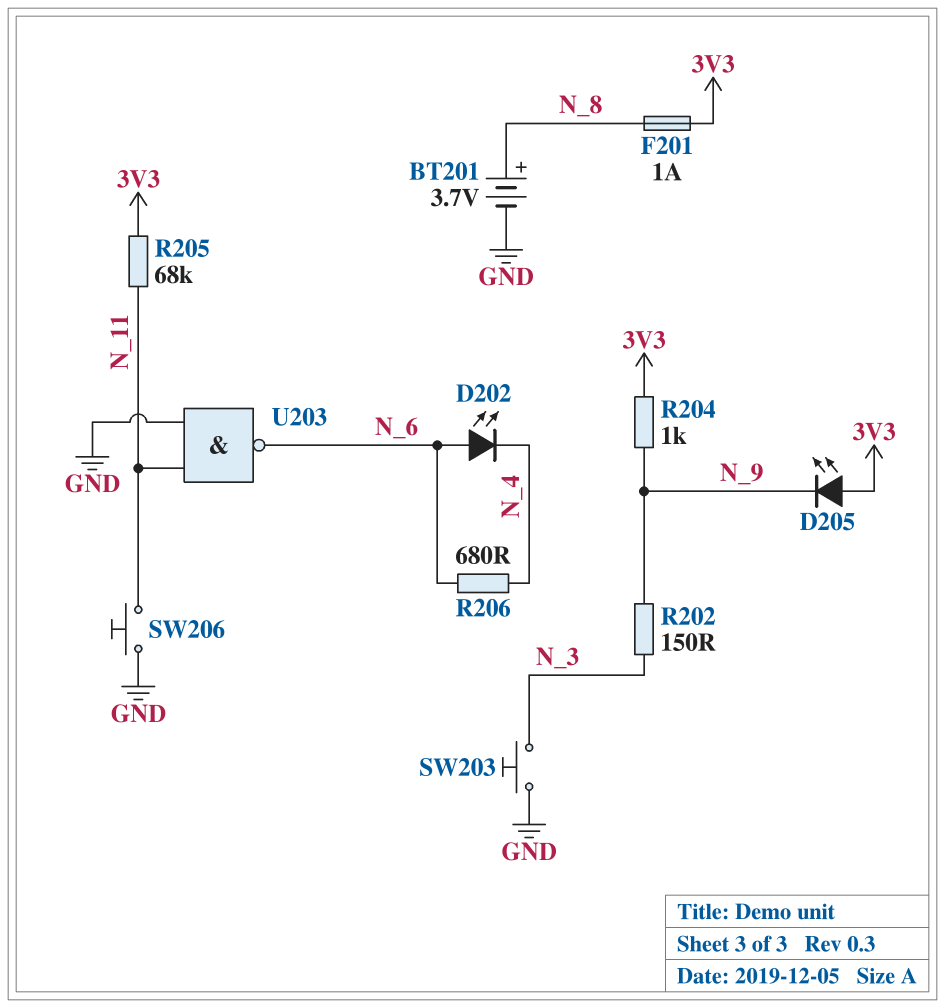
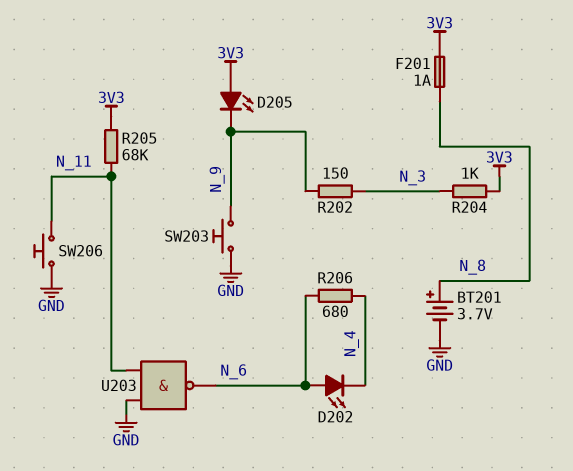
R204: 1k (3V3, N_9) -> 1k (3V3, N_3)
SW203: button (GND, N_3) -> button (GND, N_9)

